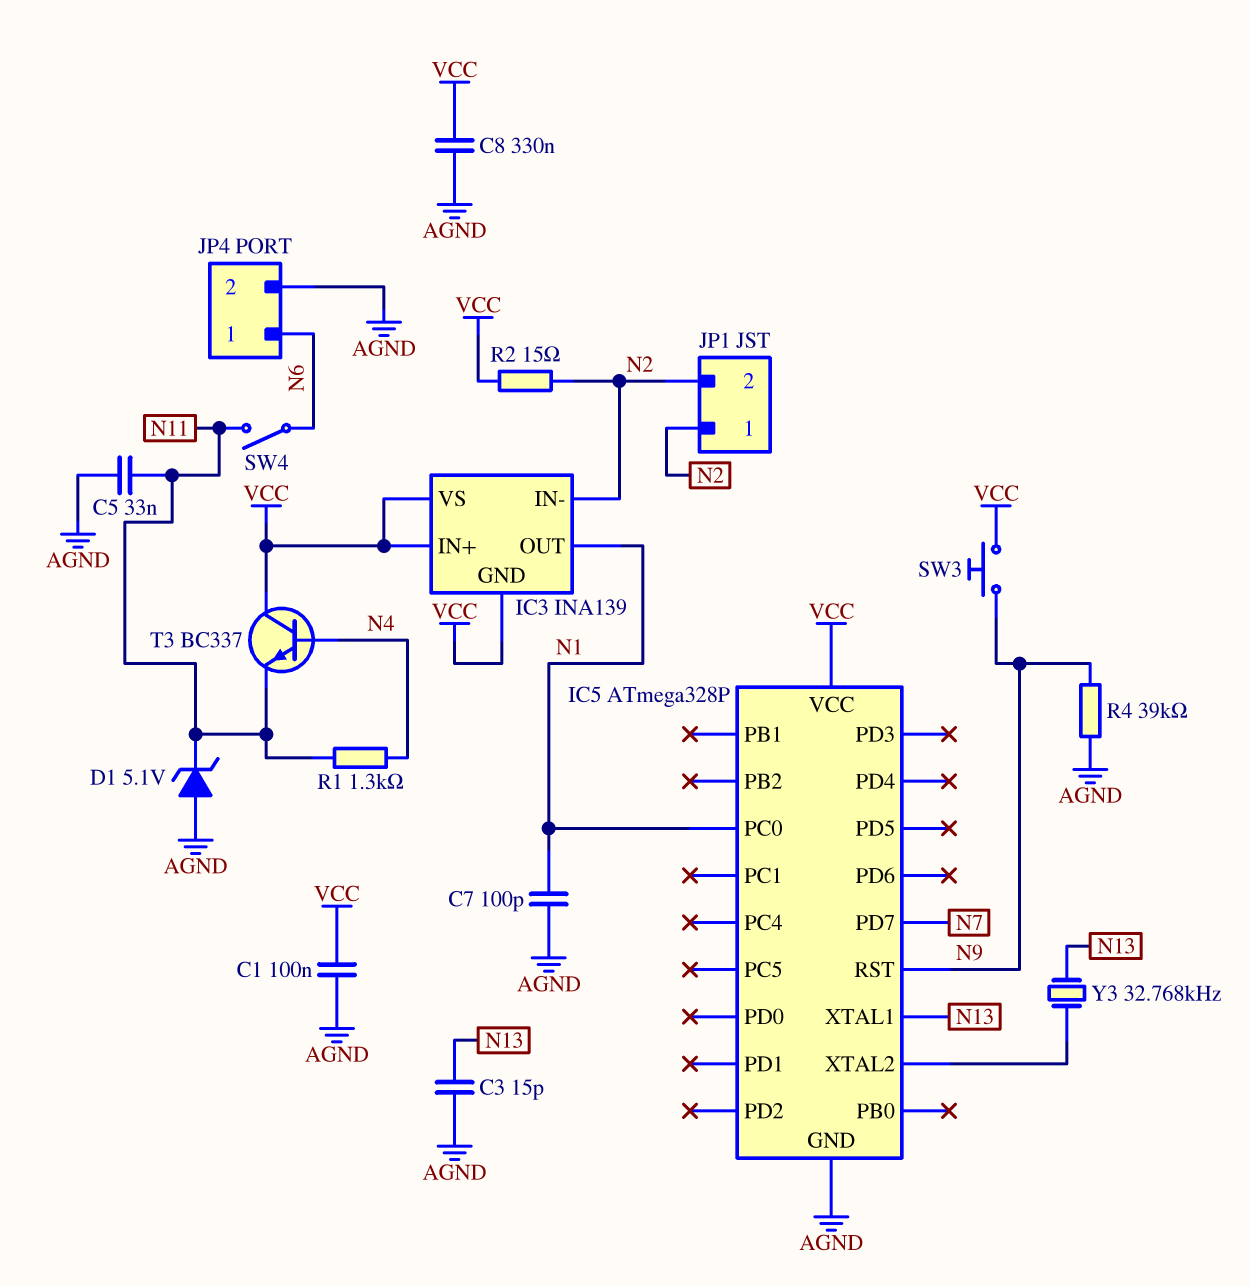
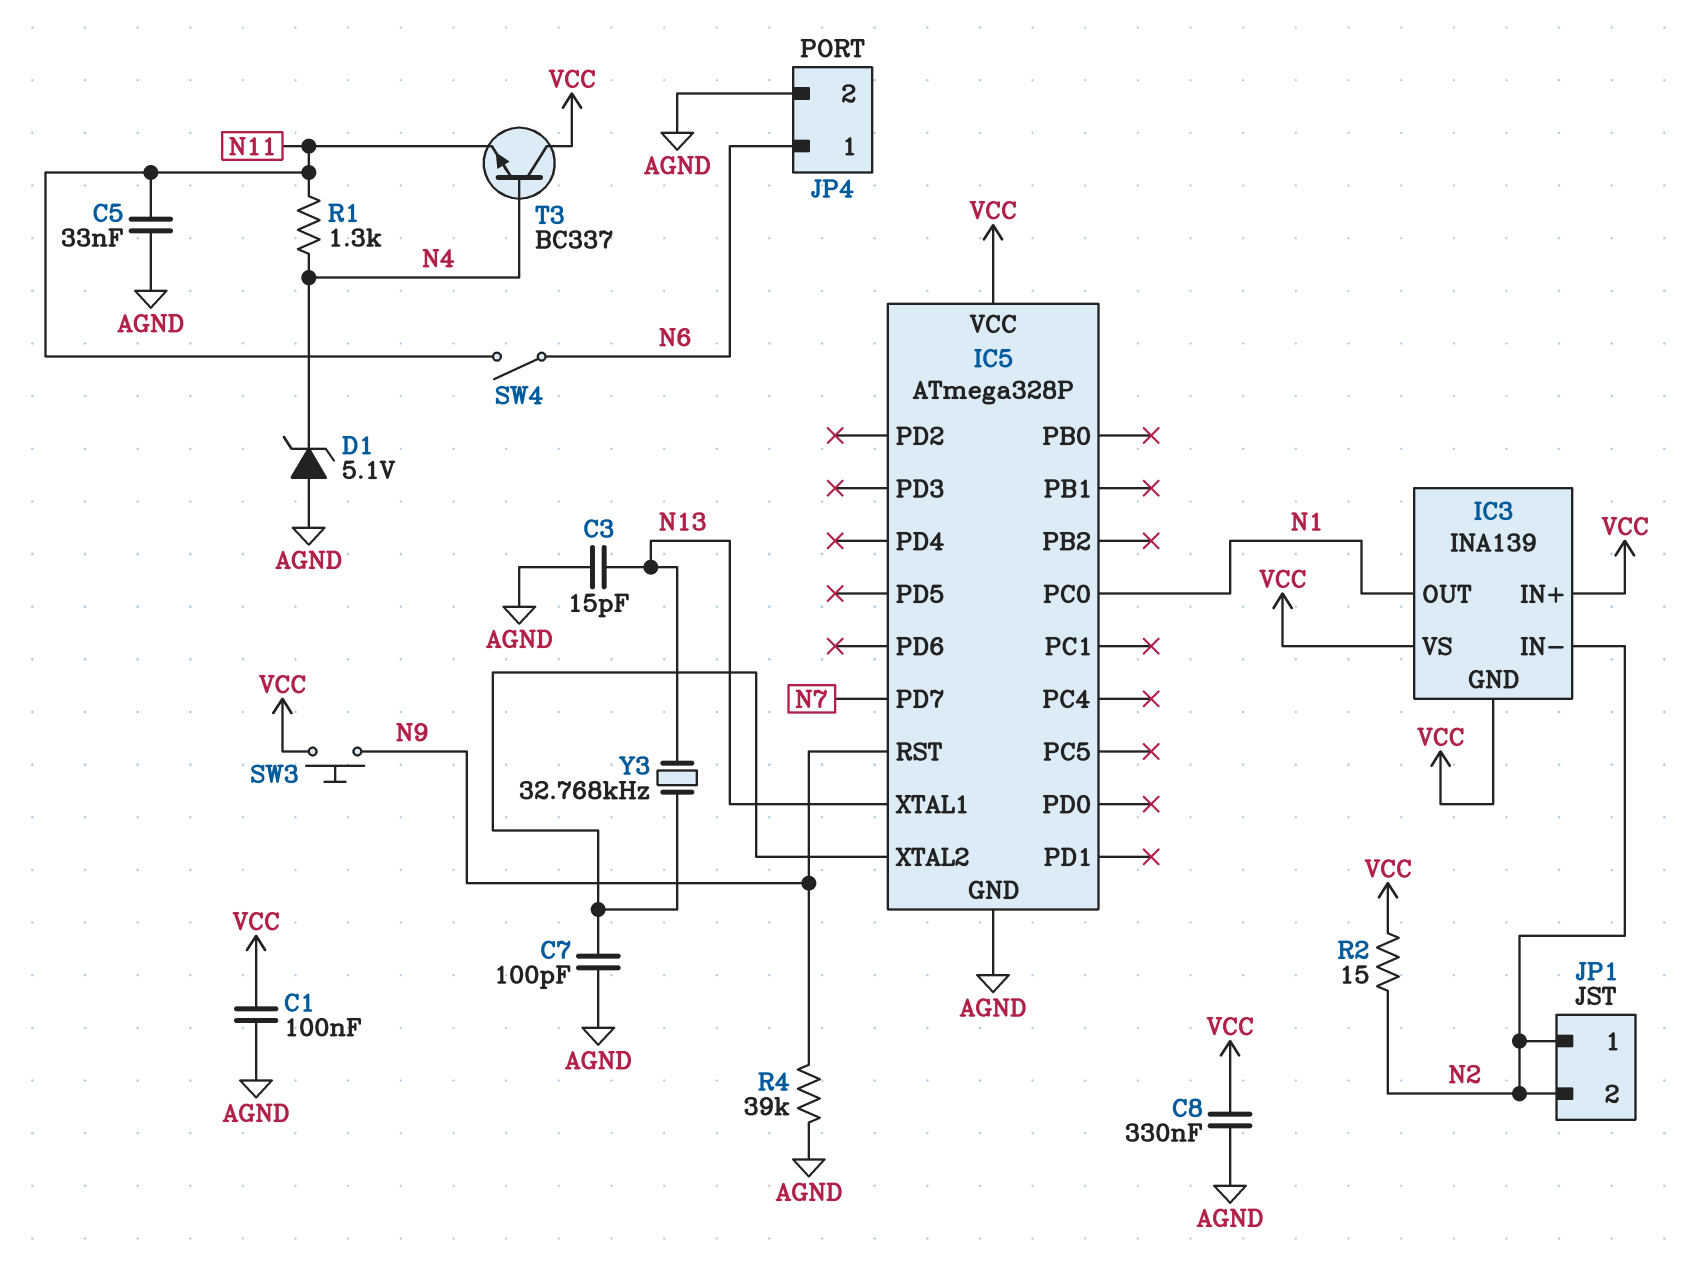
C7: 100pF (AGND, N1) -> 100pF (AGND, IC5/XTAL2)
D1: zener 5.1V (A AGND, K N11) -> zener 5.1V (A AGND, K N4)

